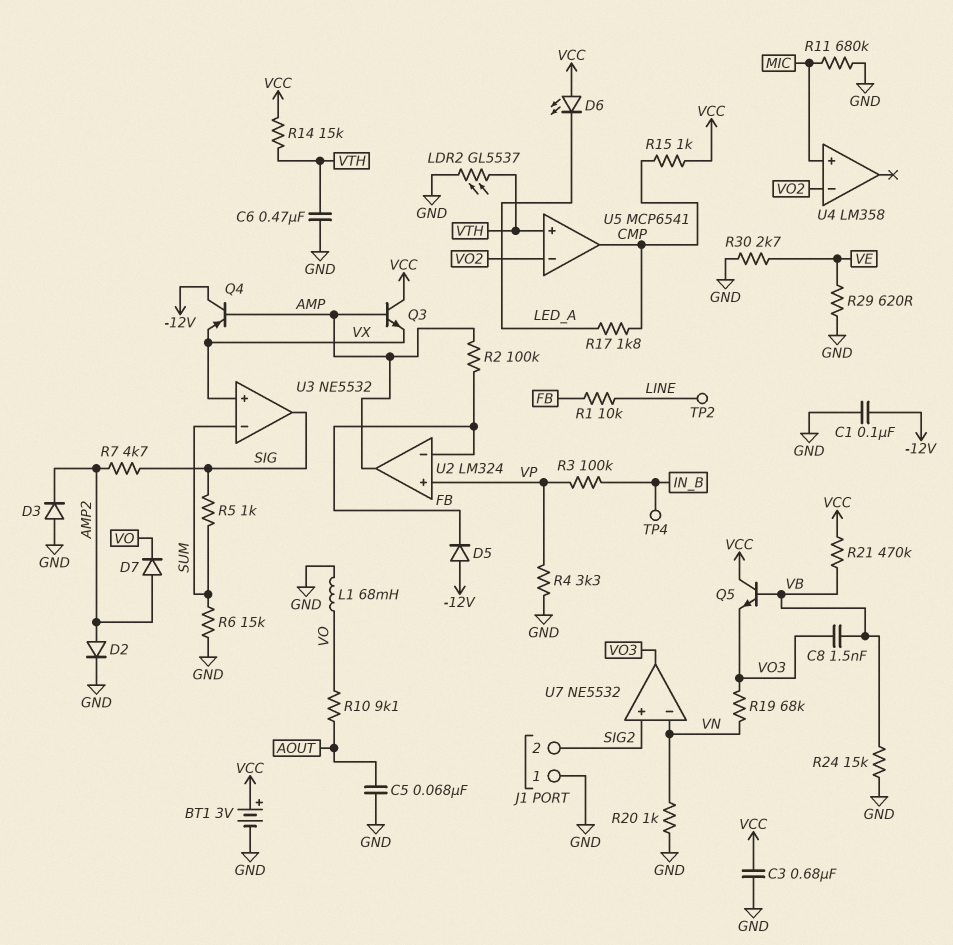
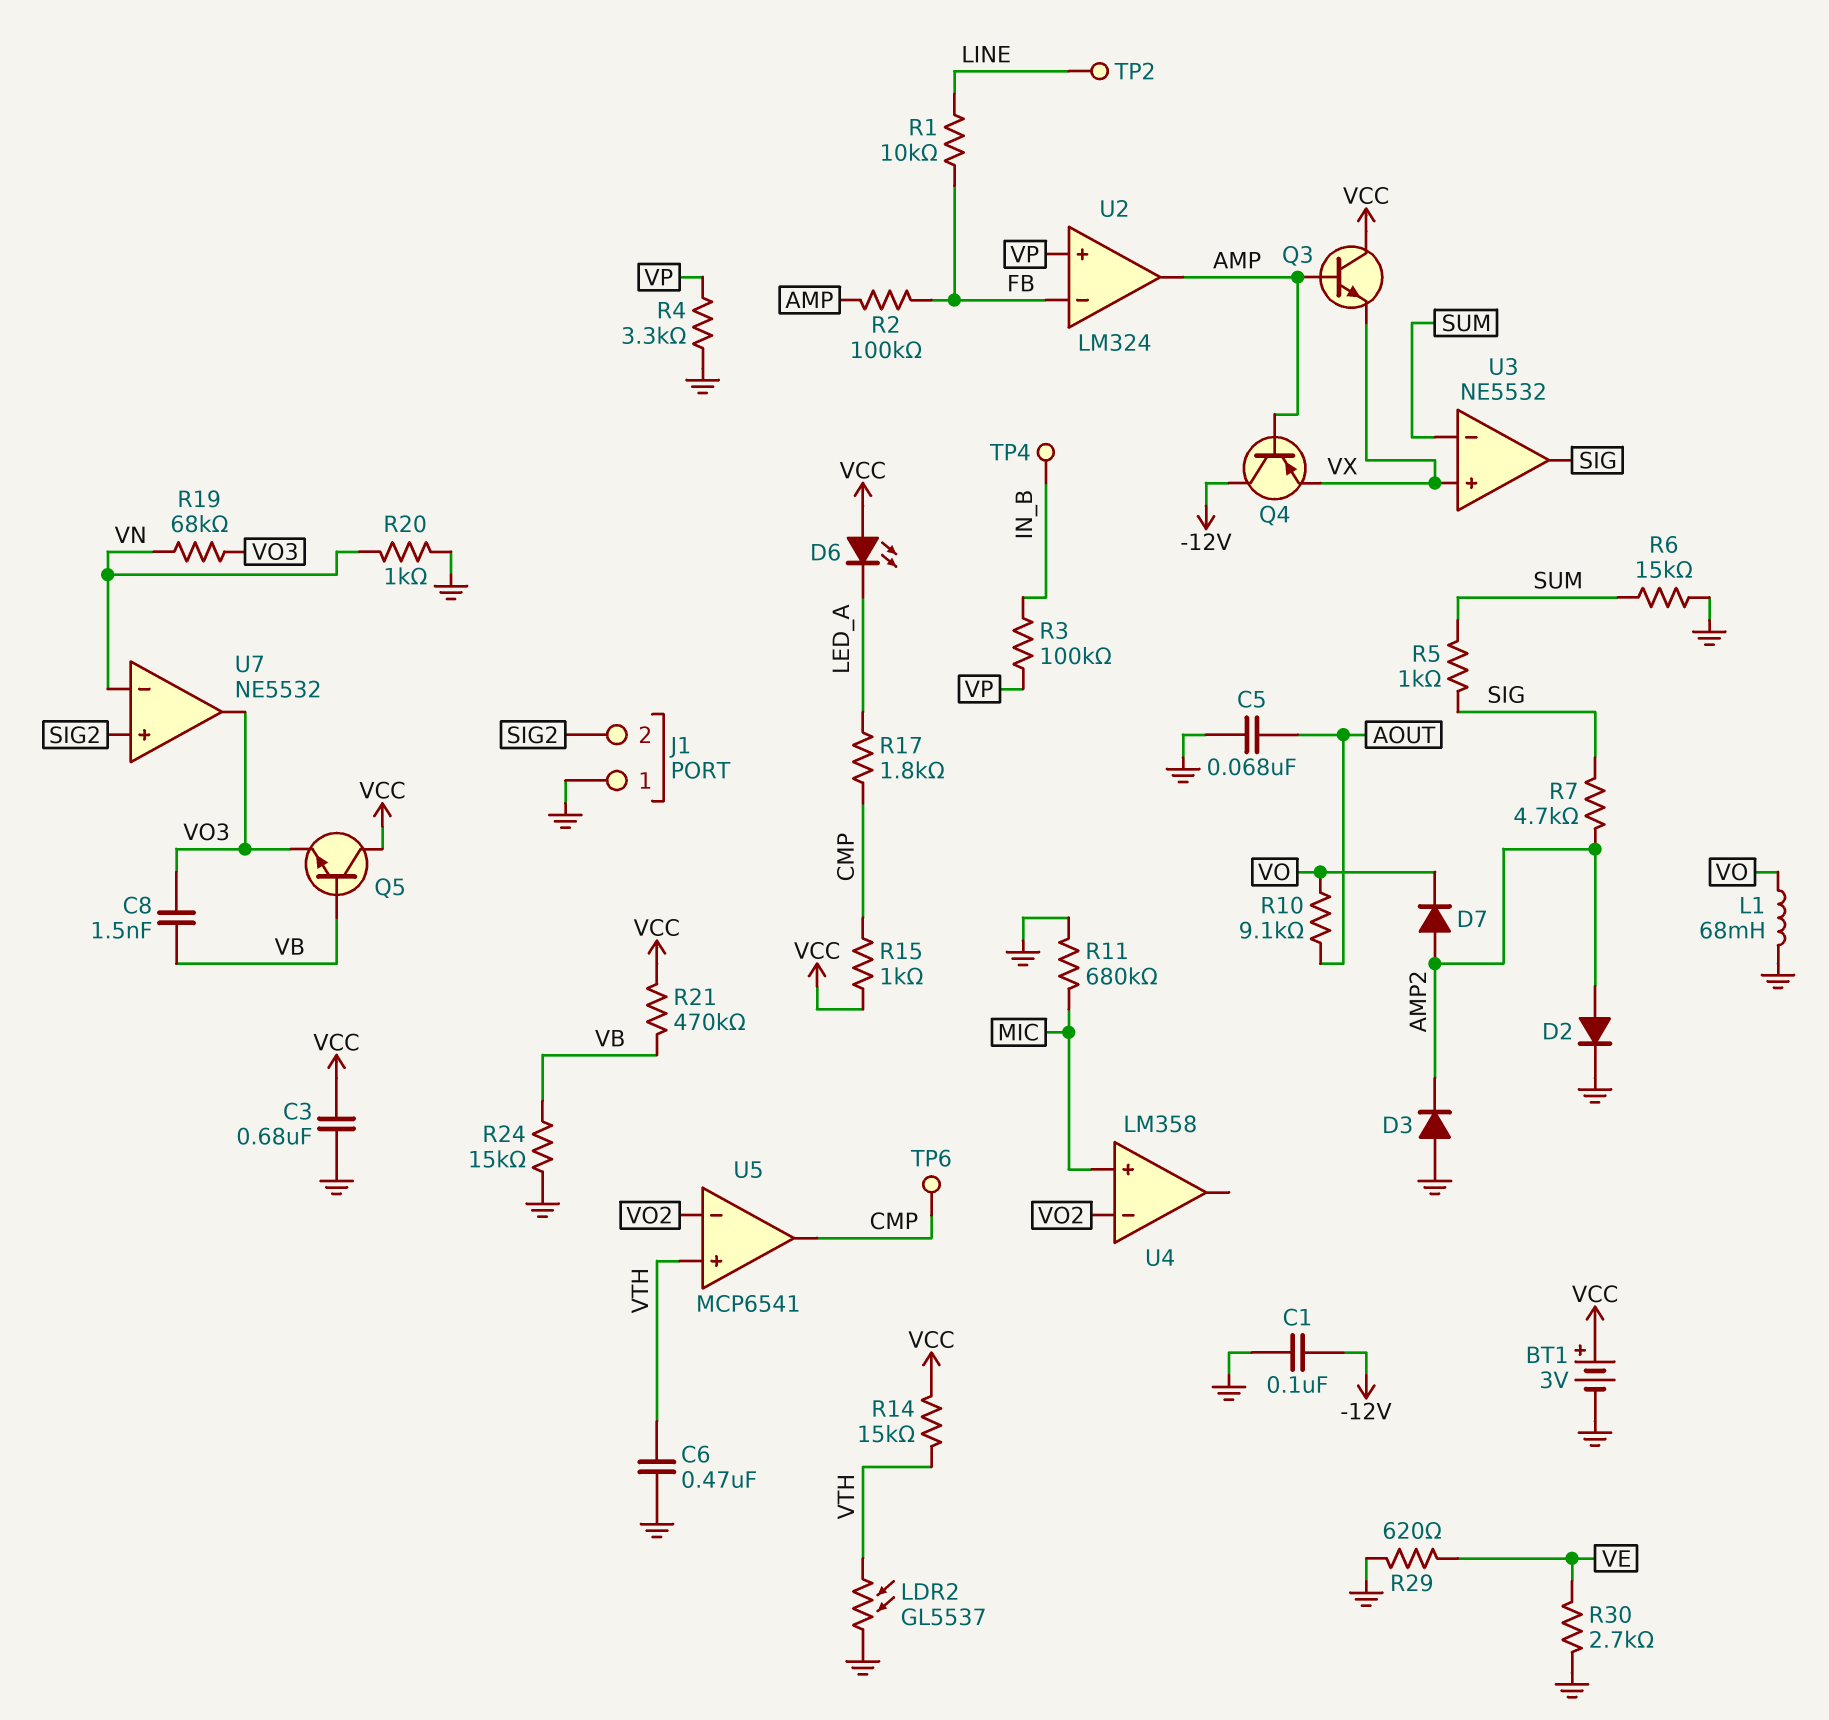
D5: diode (A -12V, K FB) -> none
TP6: none -> test point (CMP)

